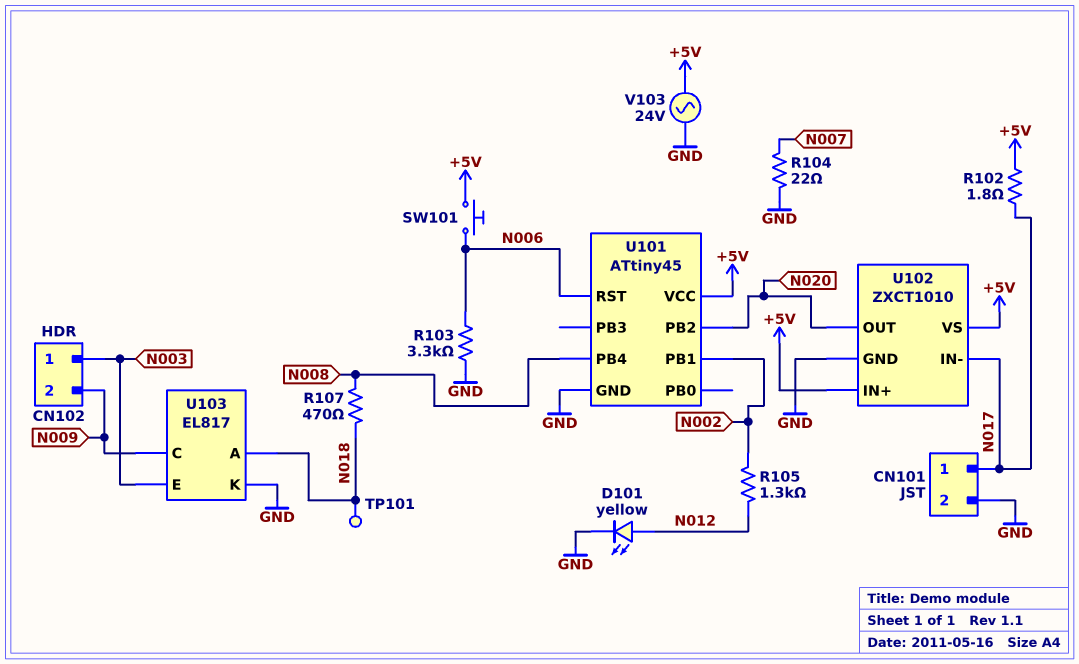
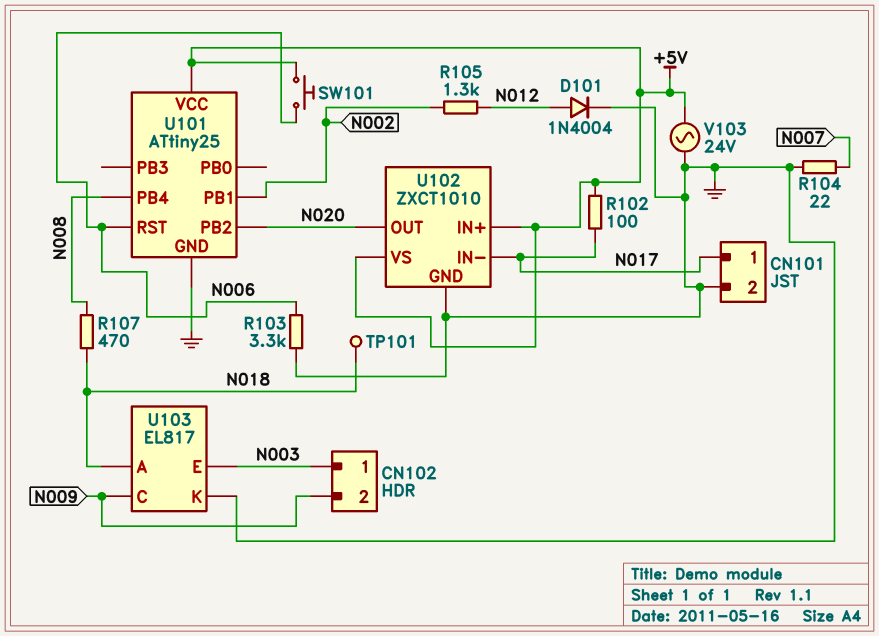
D101: LED yellow (A N012, K GND) -> diode 1N4004 (A N012, K GND)
R102: 1.8 (+5V, N017) -> 100 (+5V, N017)
U101: ATtiny45 -> ATtiny25

